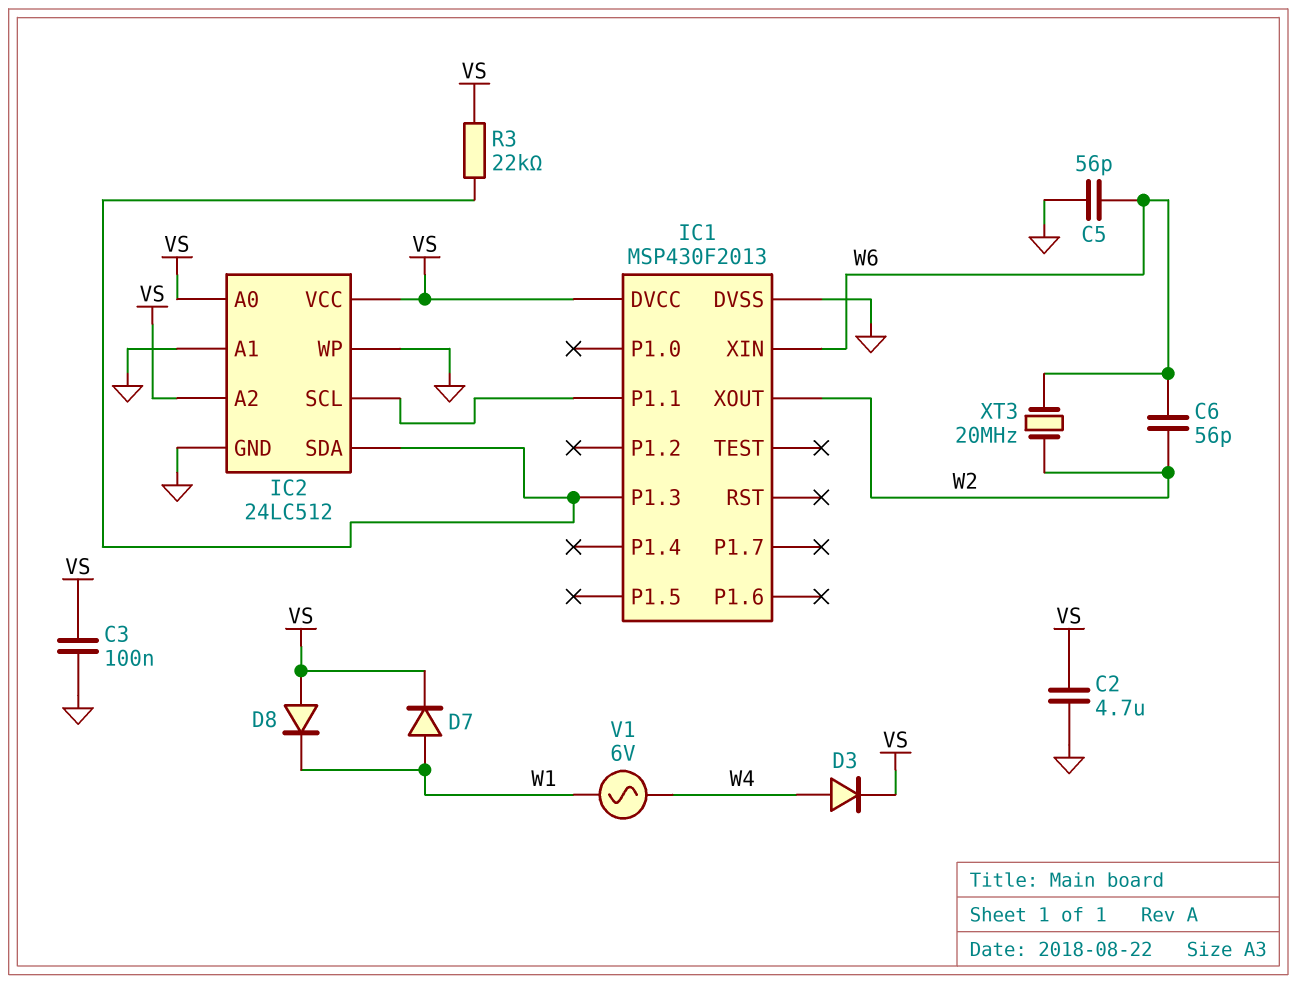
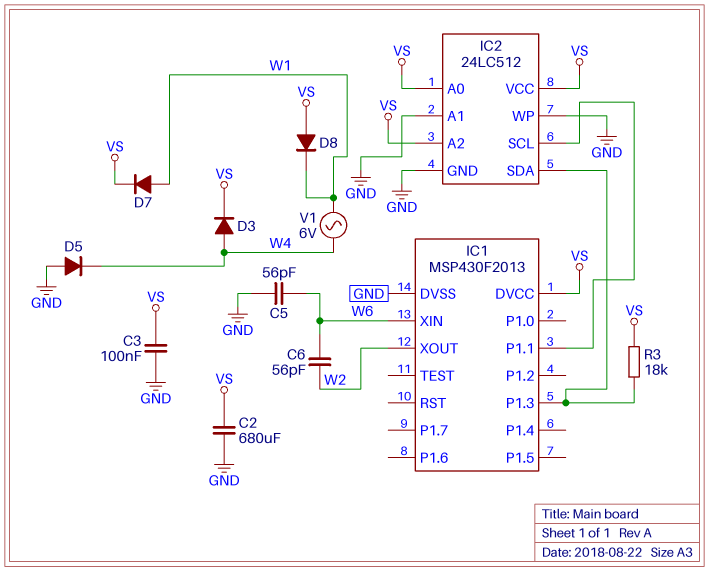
C2: 4.7uF (GND, VS) -> 680uF (GND, VS)
D5: none -> diode (A GND, K W4)
R3: 22k (IC1/P1.3, VS) -> 18k (IC1/P1.3, VS)
XT3: 20MHz (W2, W6) -> none

